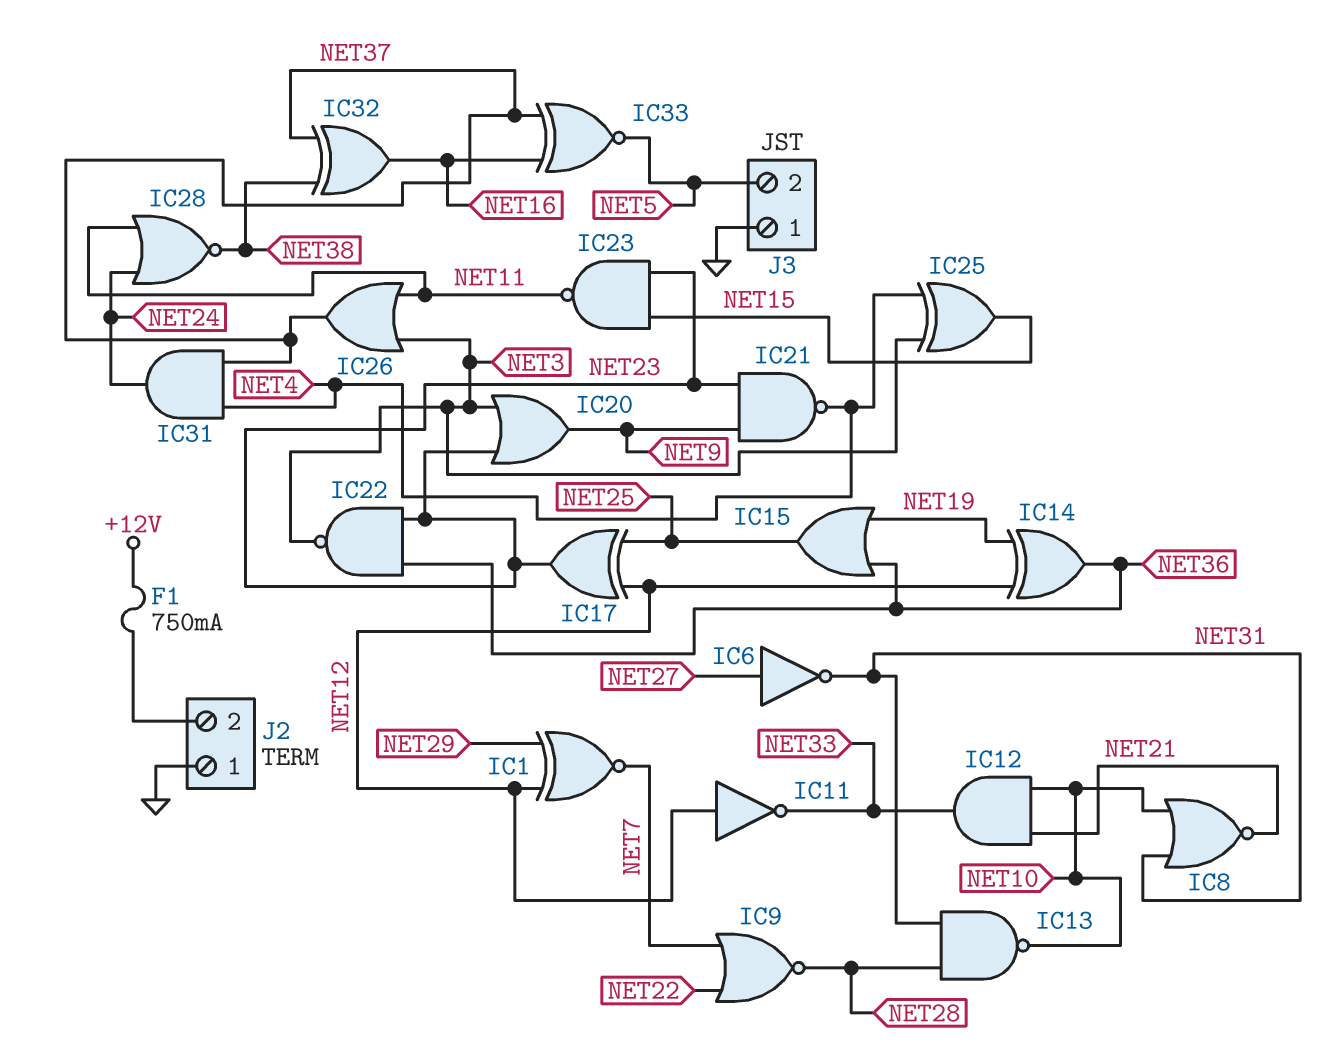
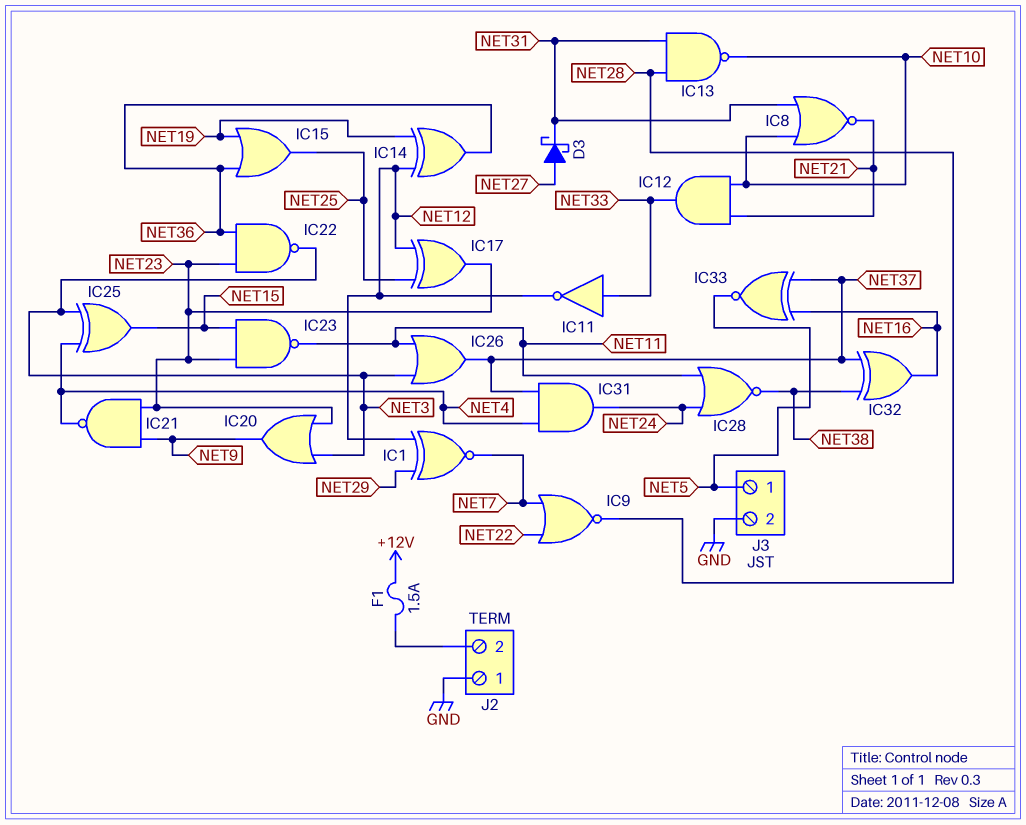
D3: none -> schottky (A NET27, K NET31)
F1: 750mA (+12V, J2/2) -> 1.5A (+12V, J2/2)
IC6: NOT (in NET27, out NET31) -> none
IC11: NOT (in NET12, out NET33) -> NOT (in NET33, out NET12)
J3 pin 1: GND -> NET5
J3 pin 2: NET5 -> GND

